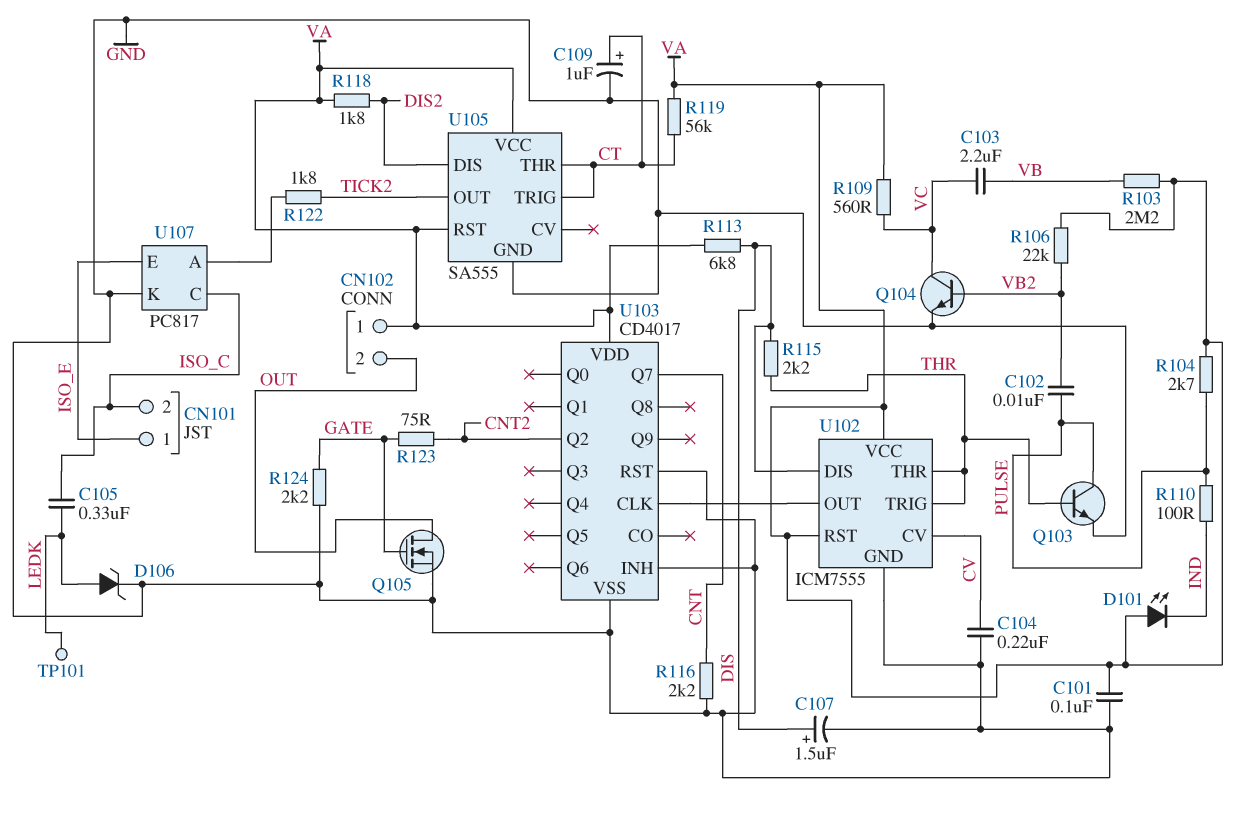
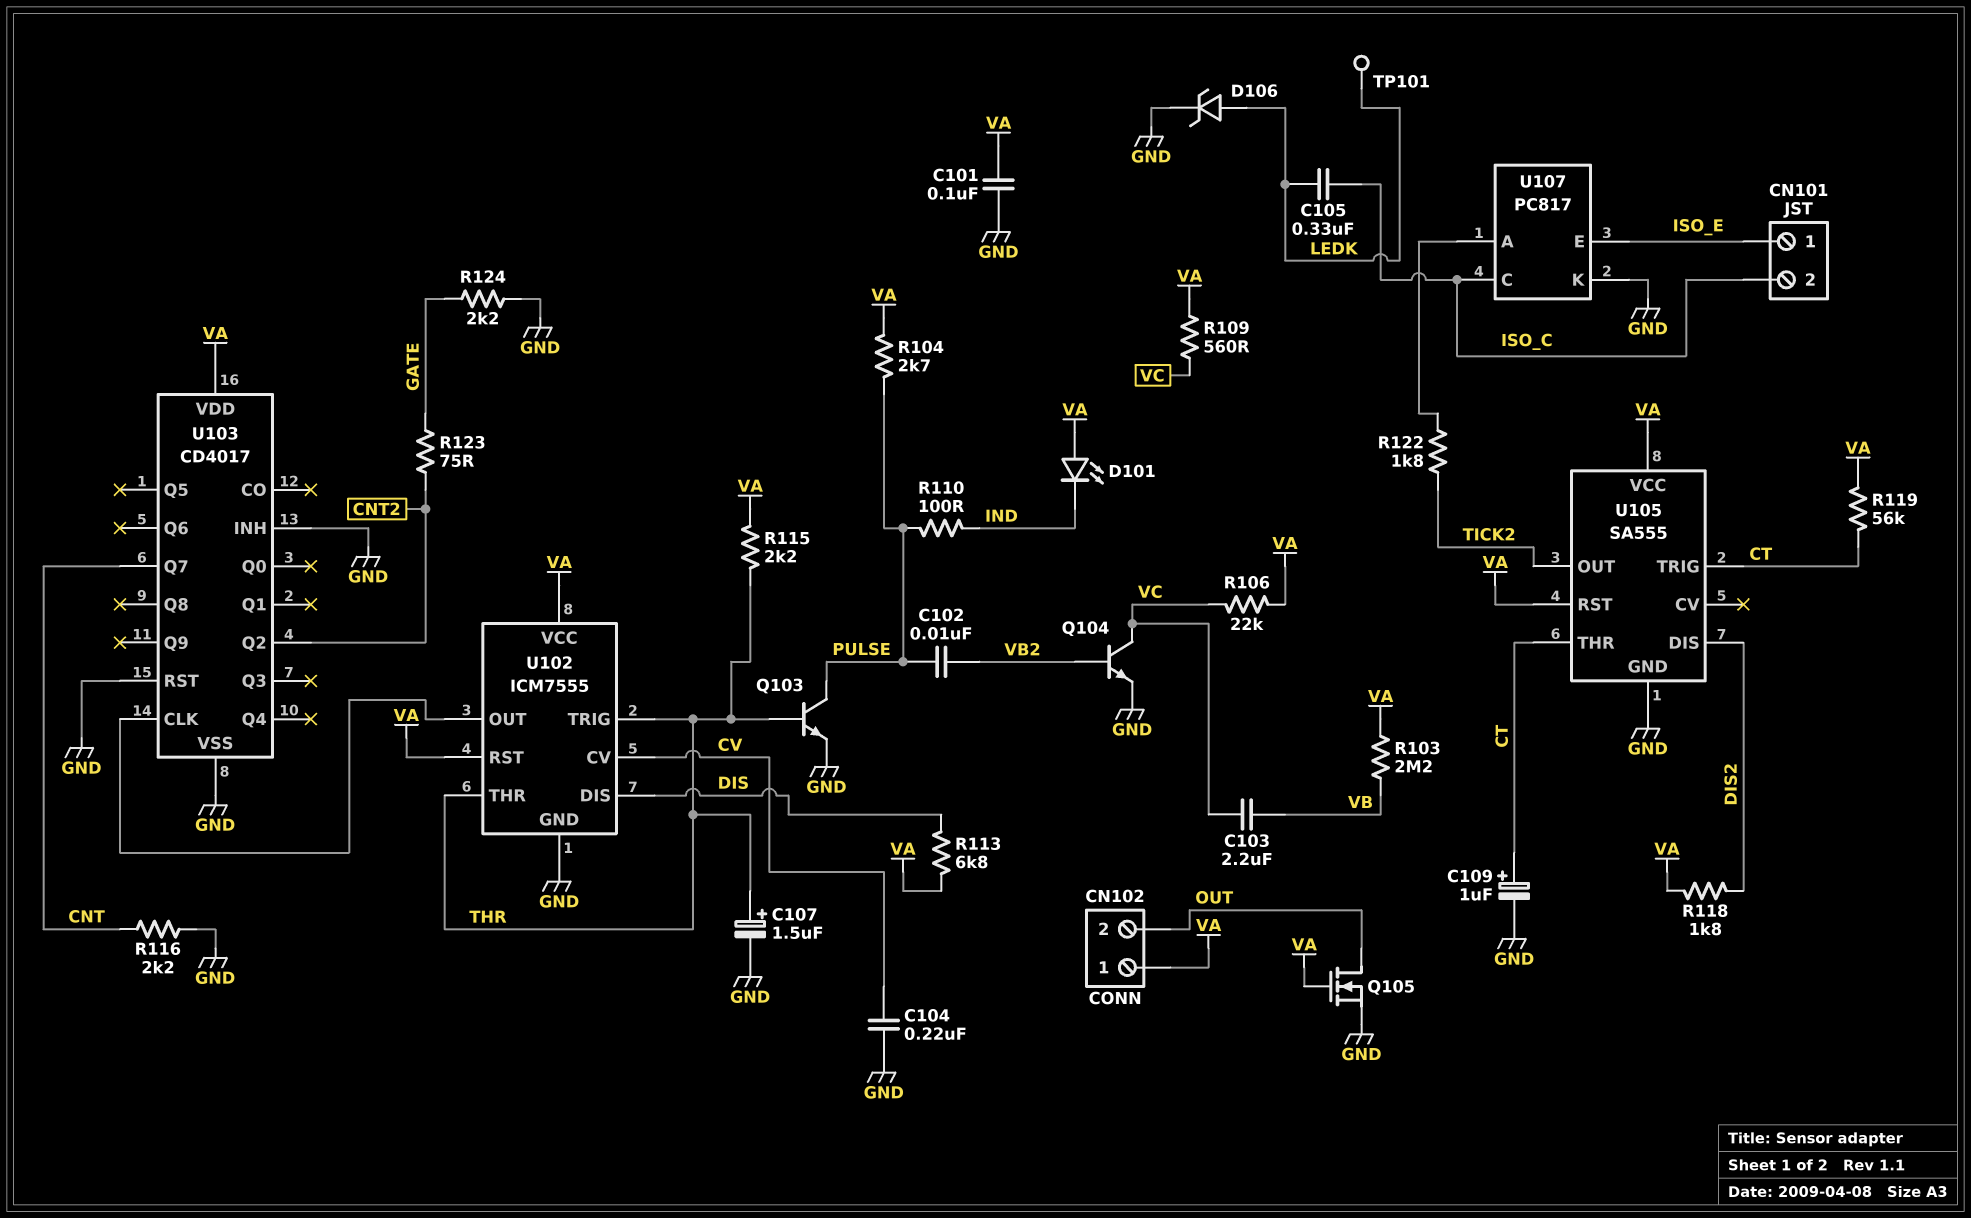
C107: 1.5uF (plus DIS, minus GND) -> 1.5uF (plus THR, minus GND)
Q105: NMOS (G GATE, D OUT, S GND) -> NMOS (G VA, D OUT, S GND)
R106: 22k (VA, VB2) -> 22k (VA, VC)
R115: 2.2k (DIS, THR) -> 2.2k (THR, VA)

